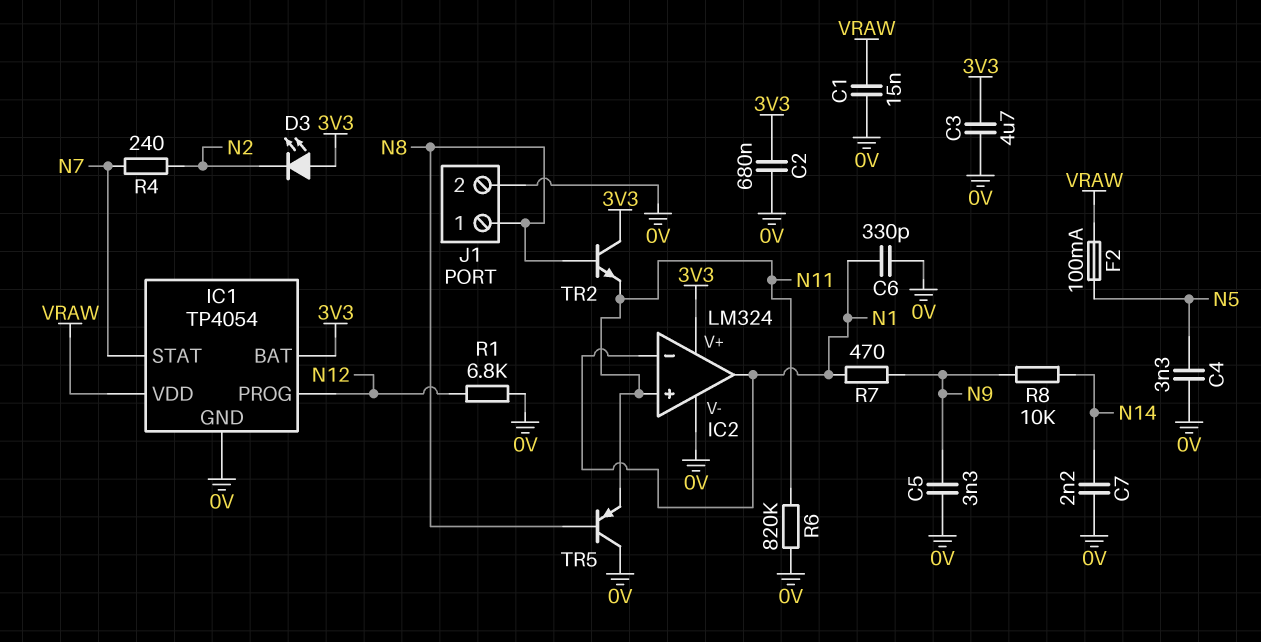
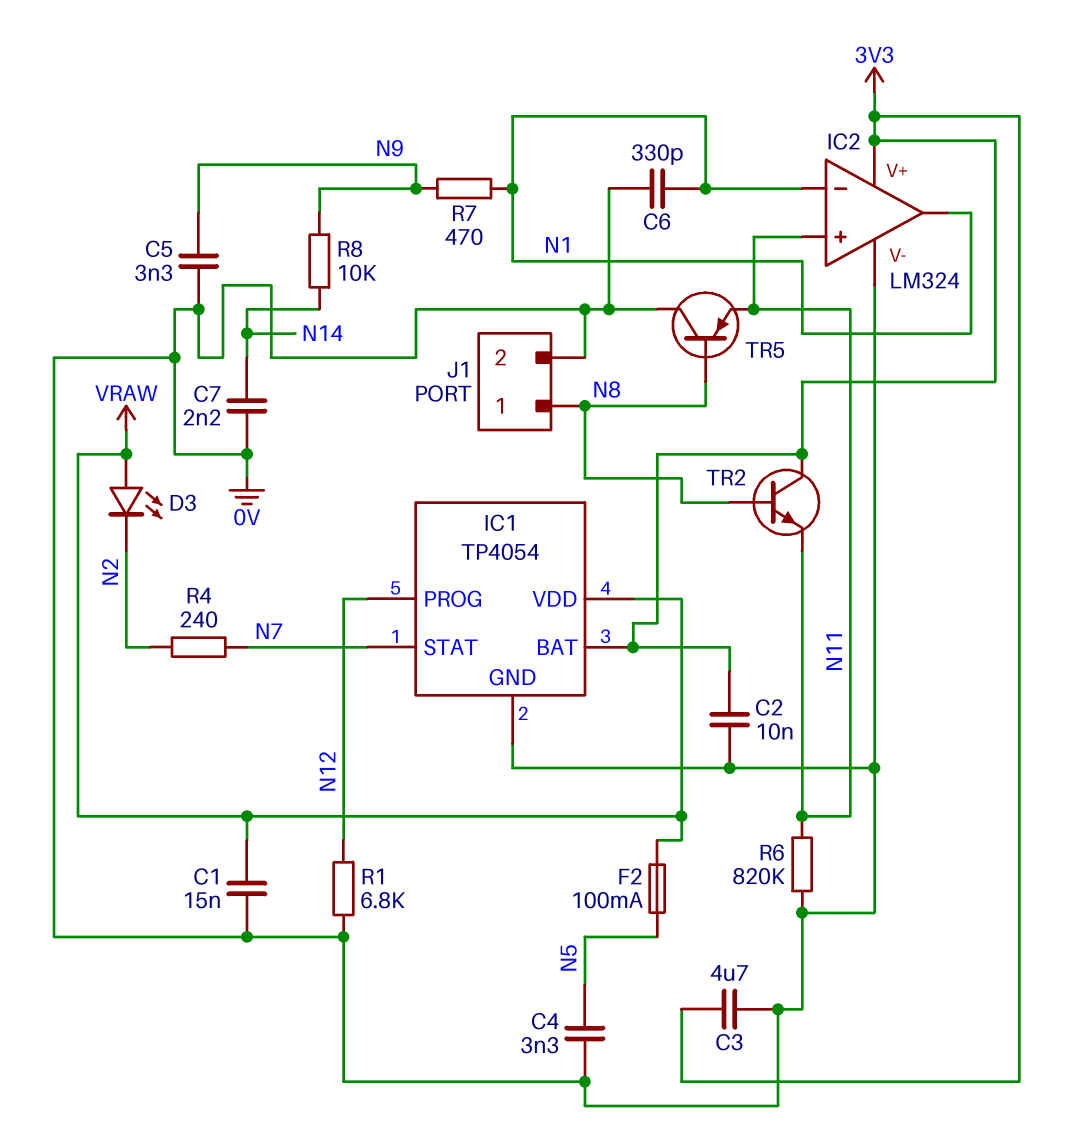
C2: 680nF (0V, 3V3) -> 10nF (0V, 3V3)
D3: LED (A 3V3, K N2) -> LED (A VRAW, K N2)

